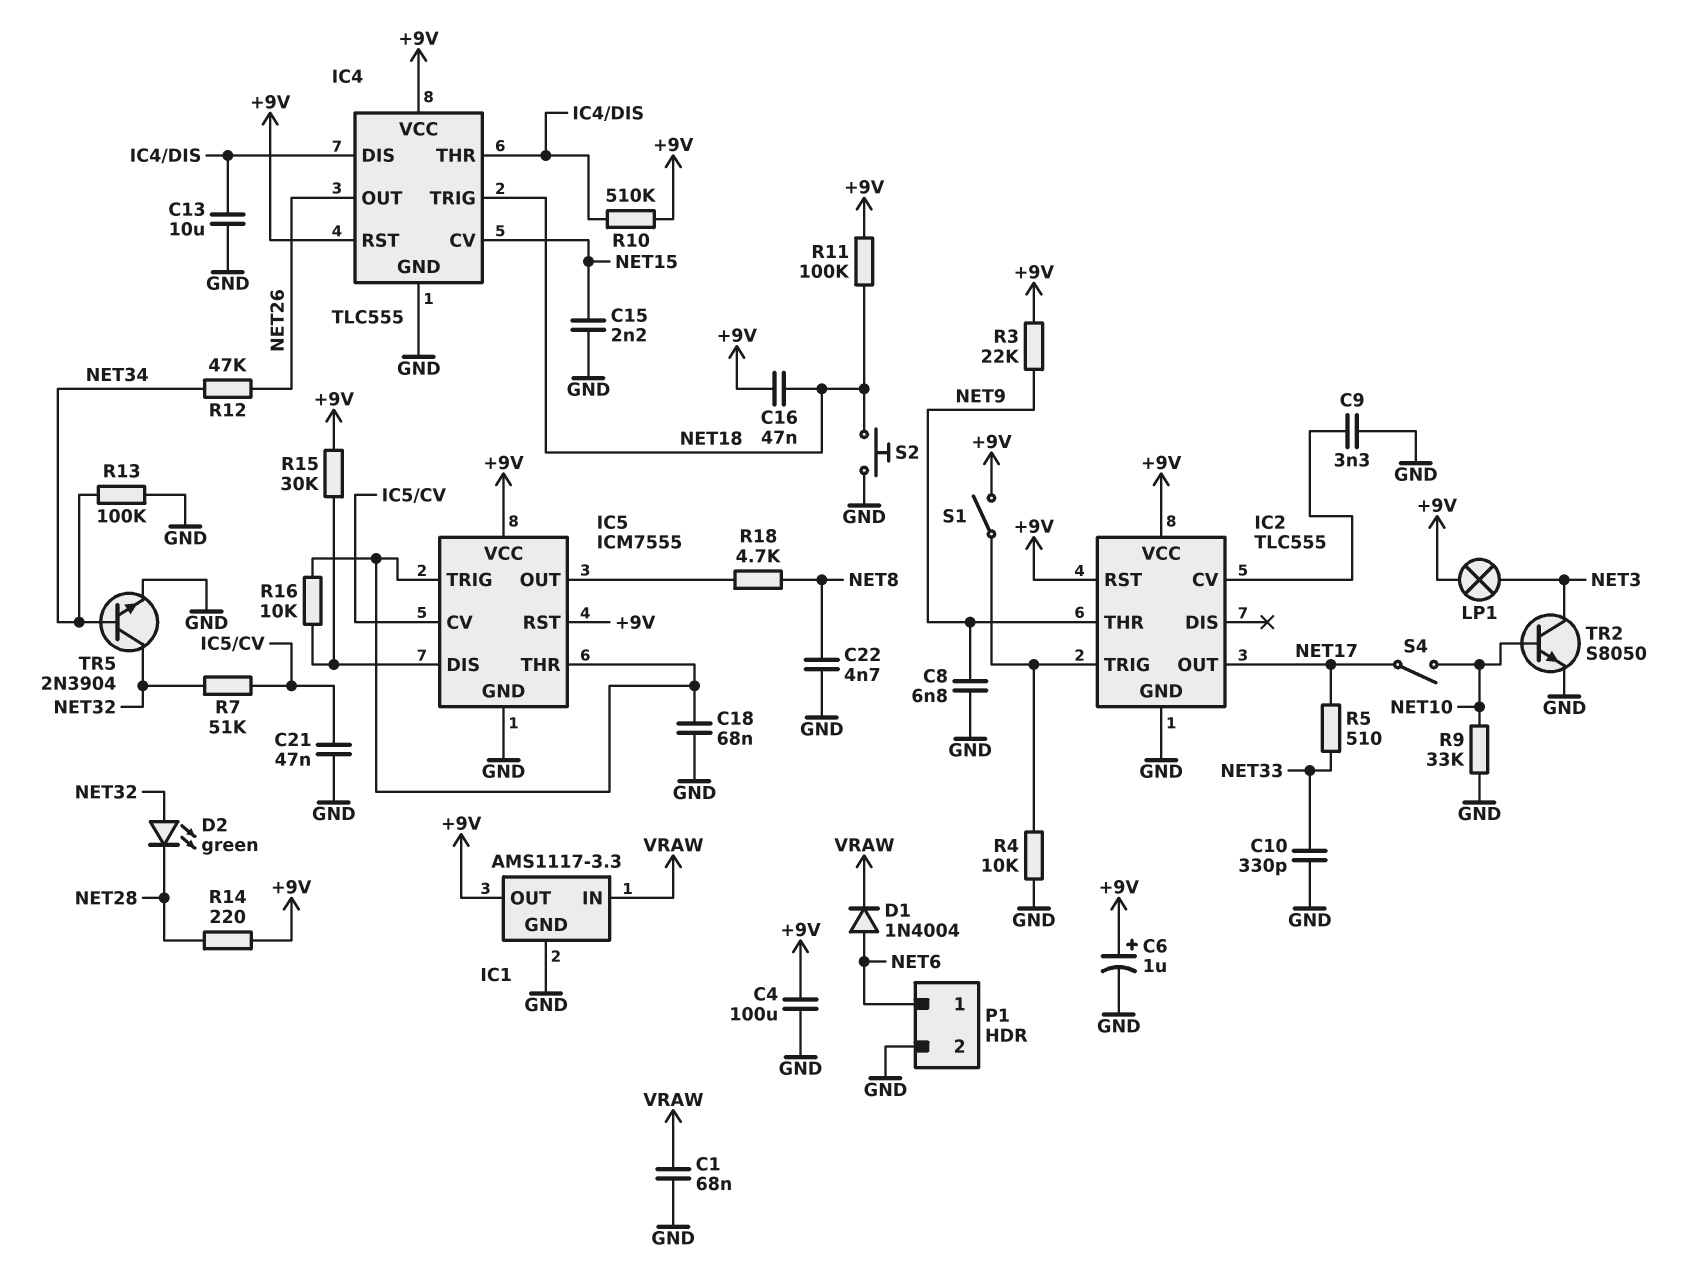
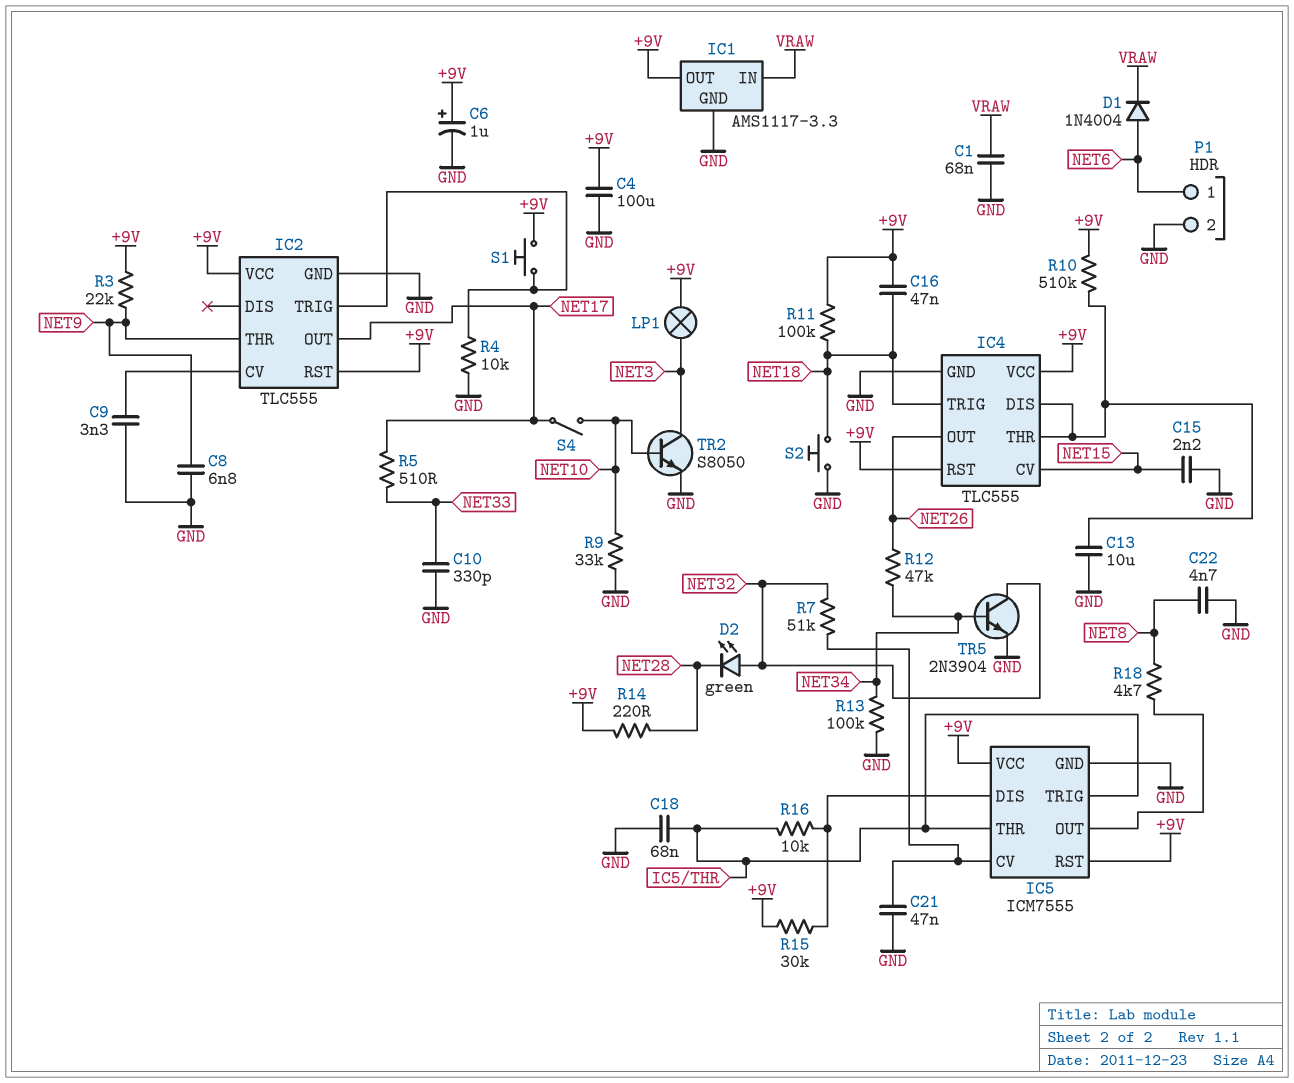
S1: switch (+9V, IC2/TRIG) -> button (+9V, IC2/TRIG)

